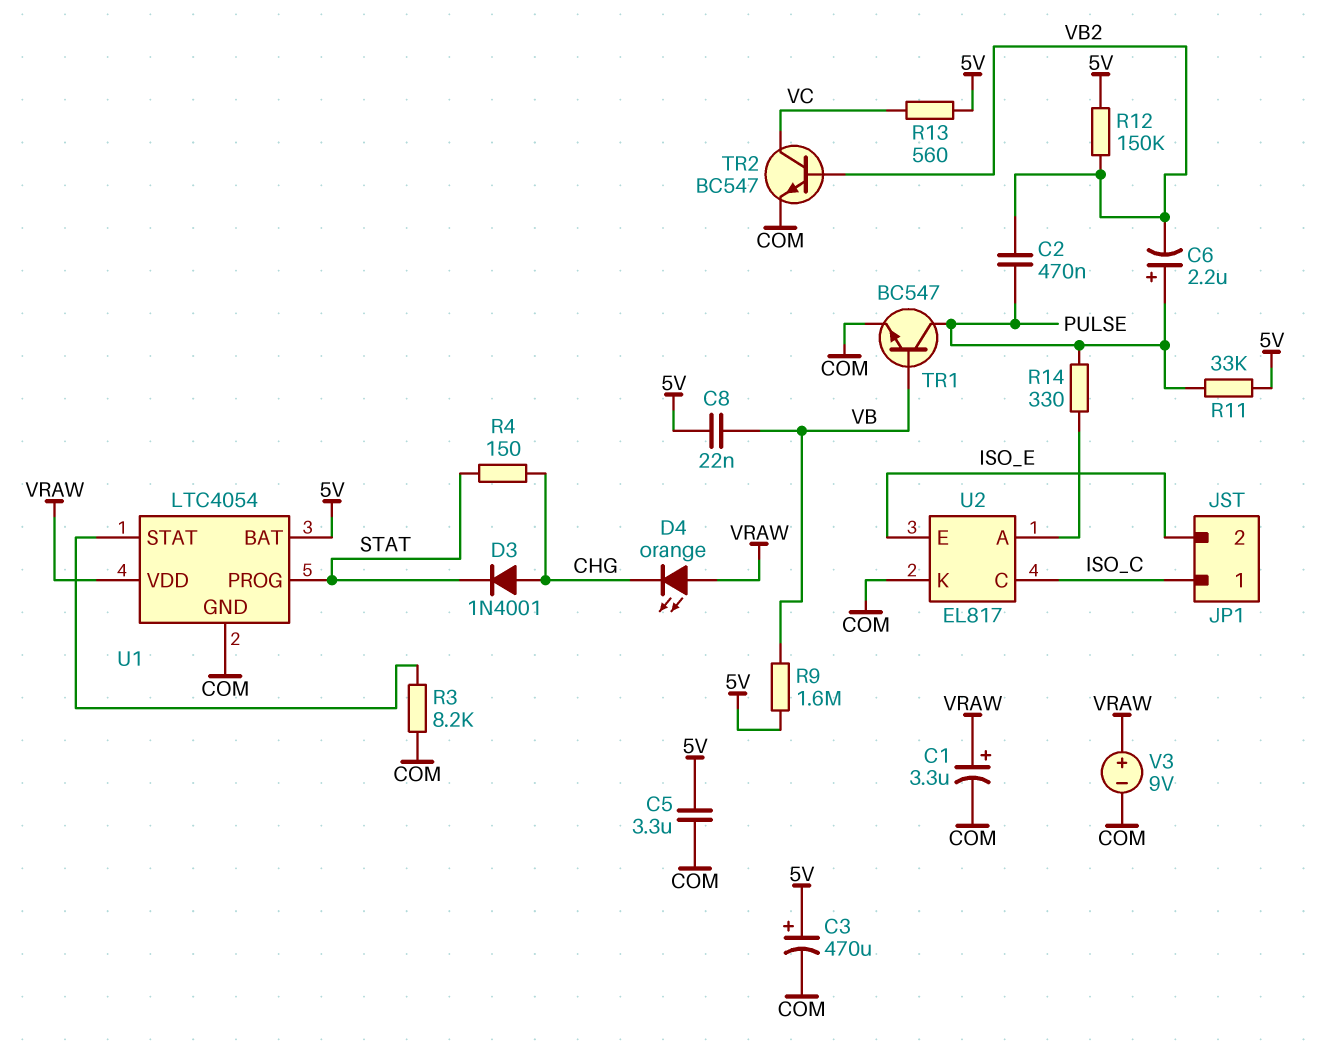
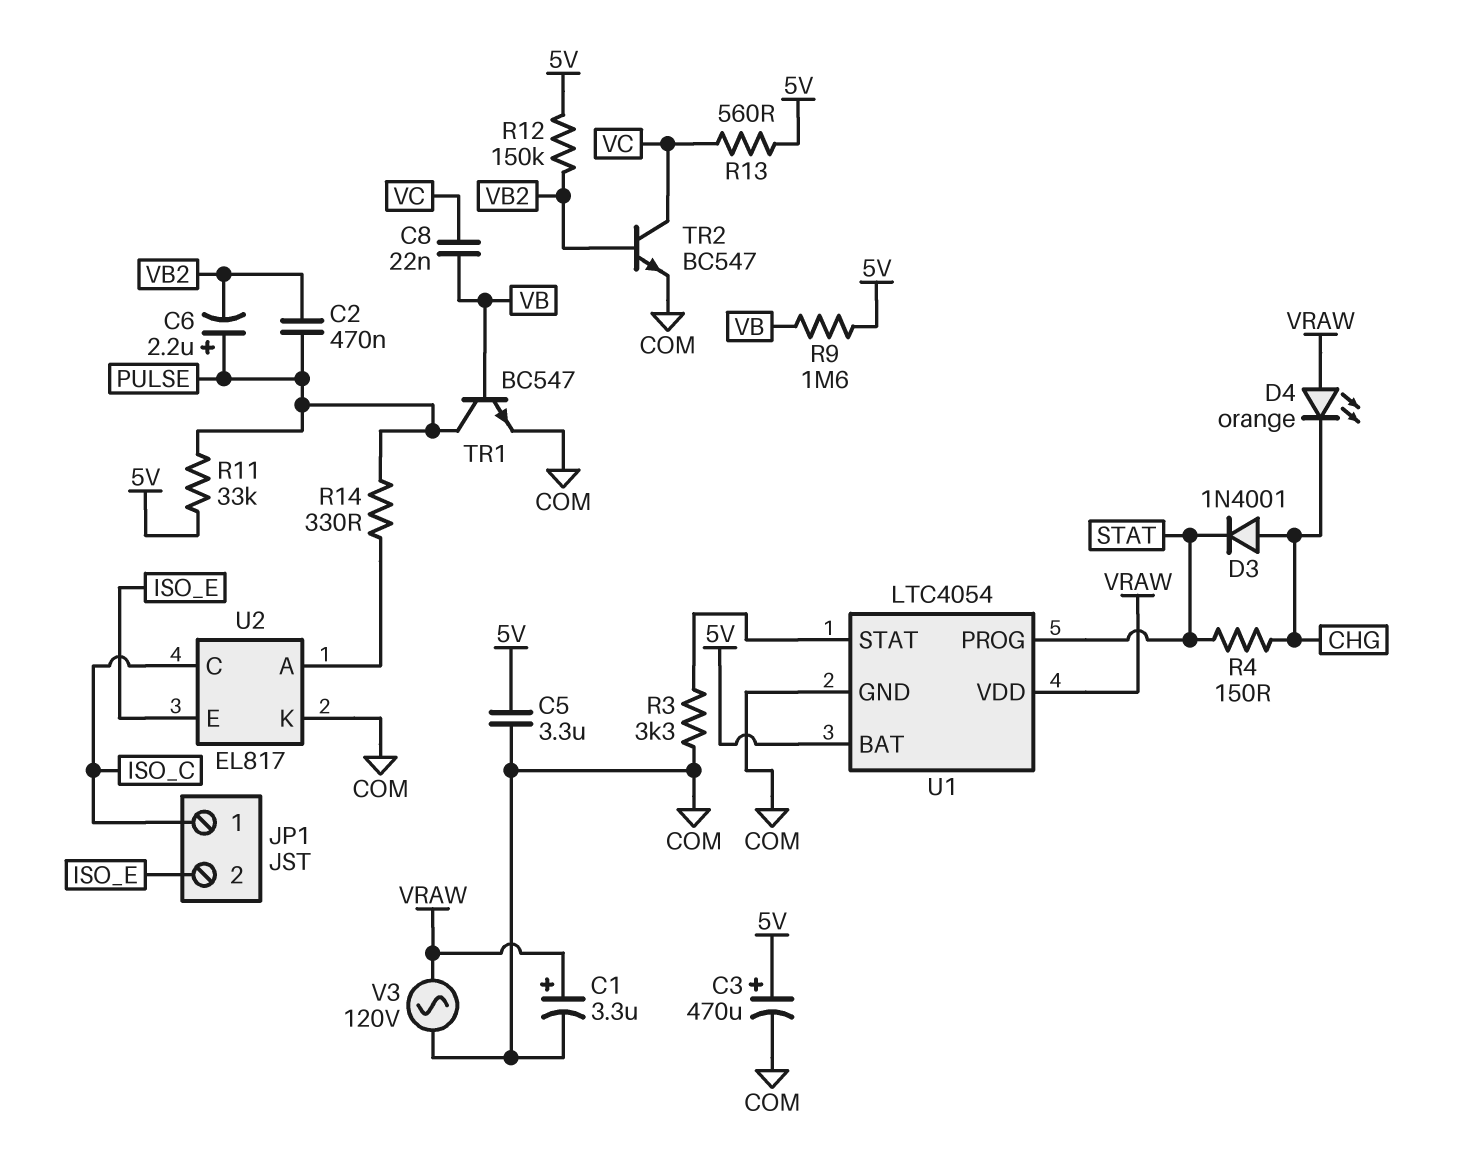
C8: 22nF (5V, VB) -> 22nF (VB, VC)
R3: 8.2k (COM, U1/STAT) -> 3.3k (COM, U1/STAT)
V3: 9V (plus VRAW, minus COM) -> AC 120V (COM, VRAW)

